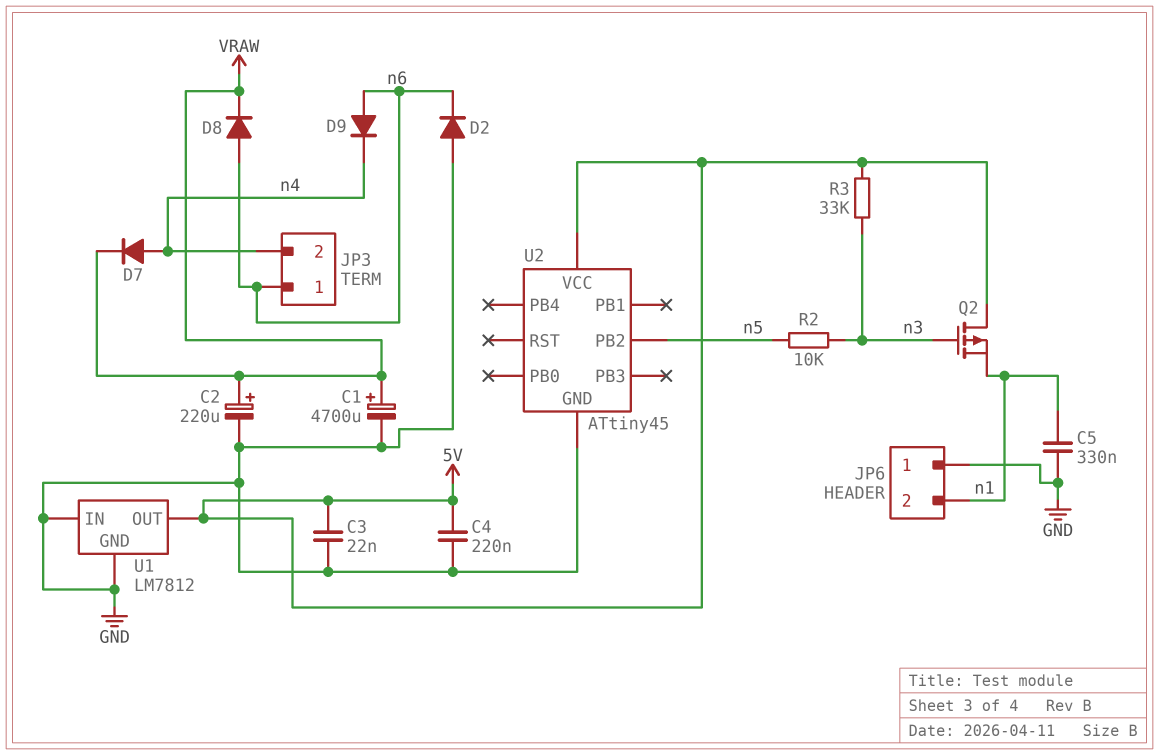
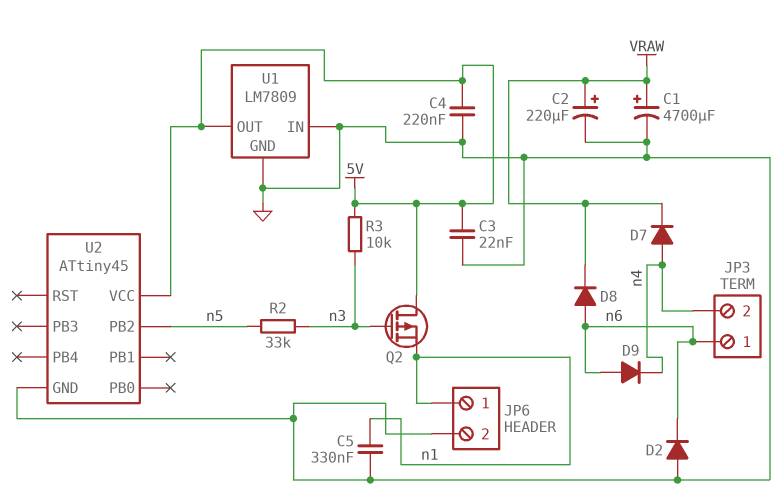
JP6 pin 1: GND -> n1
JP6 pin 2: n1 -> GND
R2: 10k (n3, n5) -> 33k (n3, n5)
R3: 33k (5V, n3) -> 10k (5V, n3)
U1: LM7812 -> LM7809

